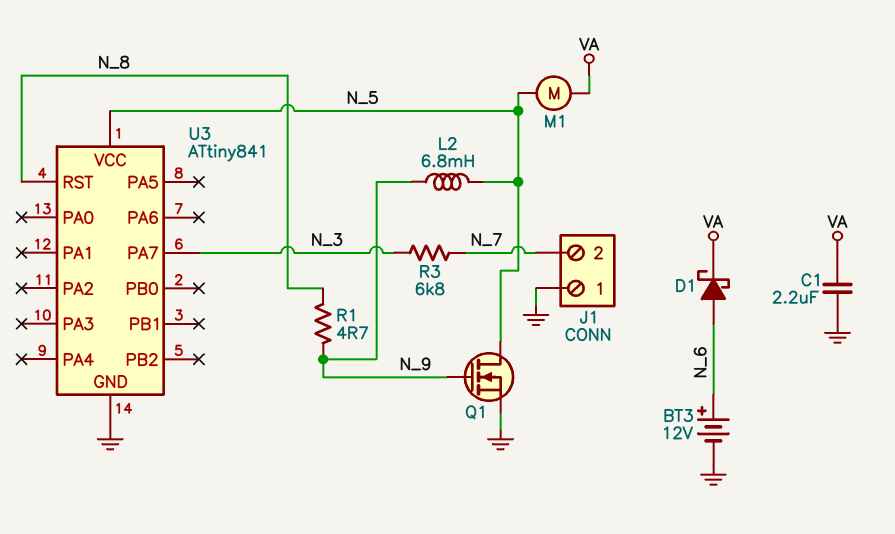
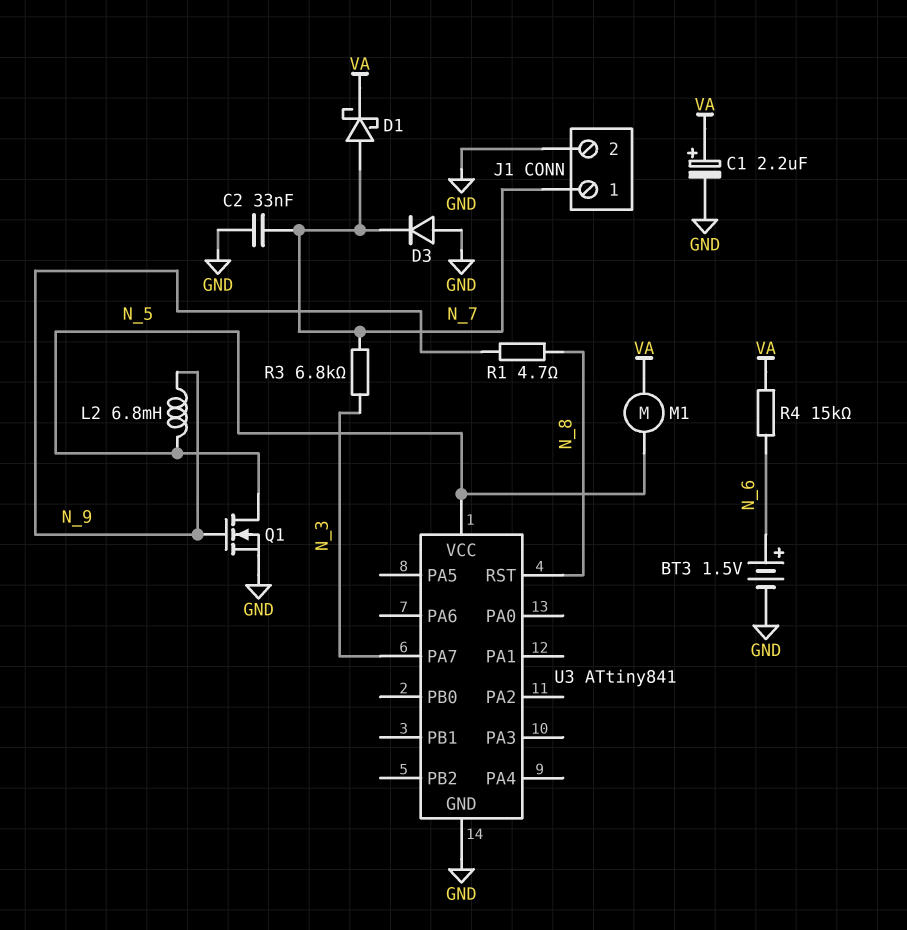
BT3: 12V (plus N_6, minus GND) -> 1.5V (plus N_6, minus GND)
C1: 2.2uF (GND, VA) -> 2.2uF (plus VA, minus GND)
C2: none -> 33nF (GND, N_7)
D1: schottky (A N_6, K VA) -> schottky (A N_7, K VA)
D3: none -> diode (A GND, K N_7)
J1 pin 1: GND -> N_7
J1 pin 2: N_7 -> GND
R4: none -> 15k (N_6, VA)

